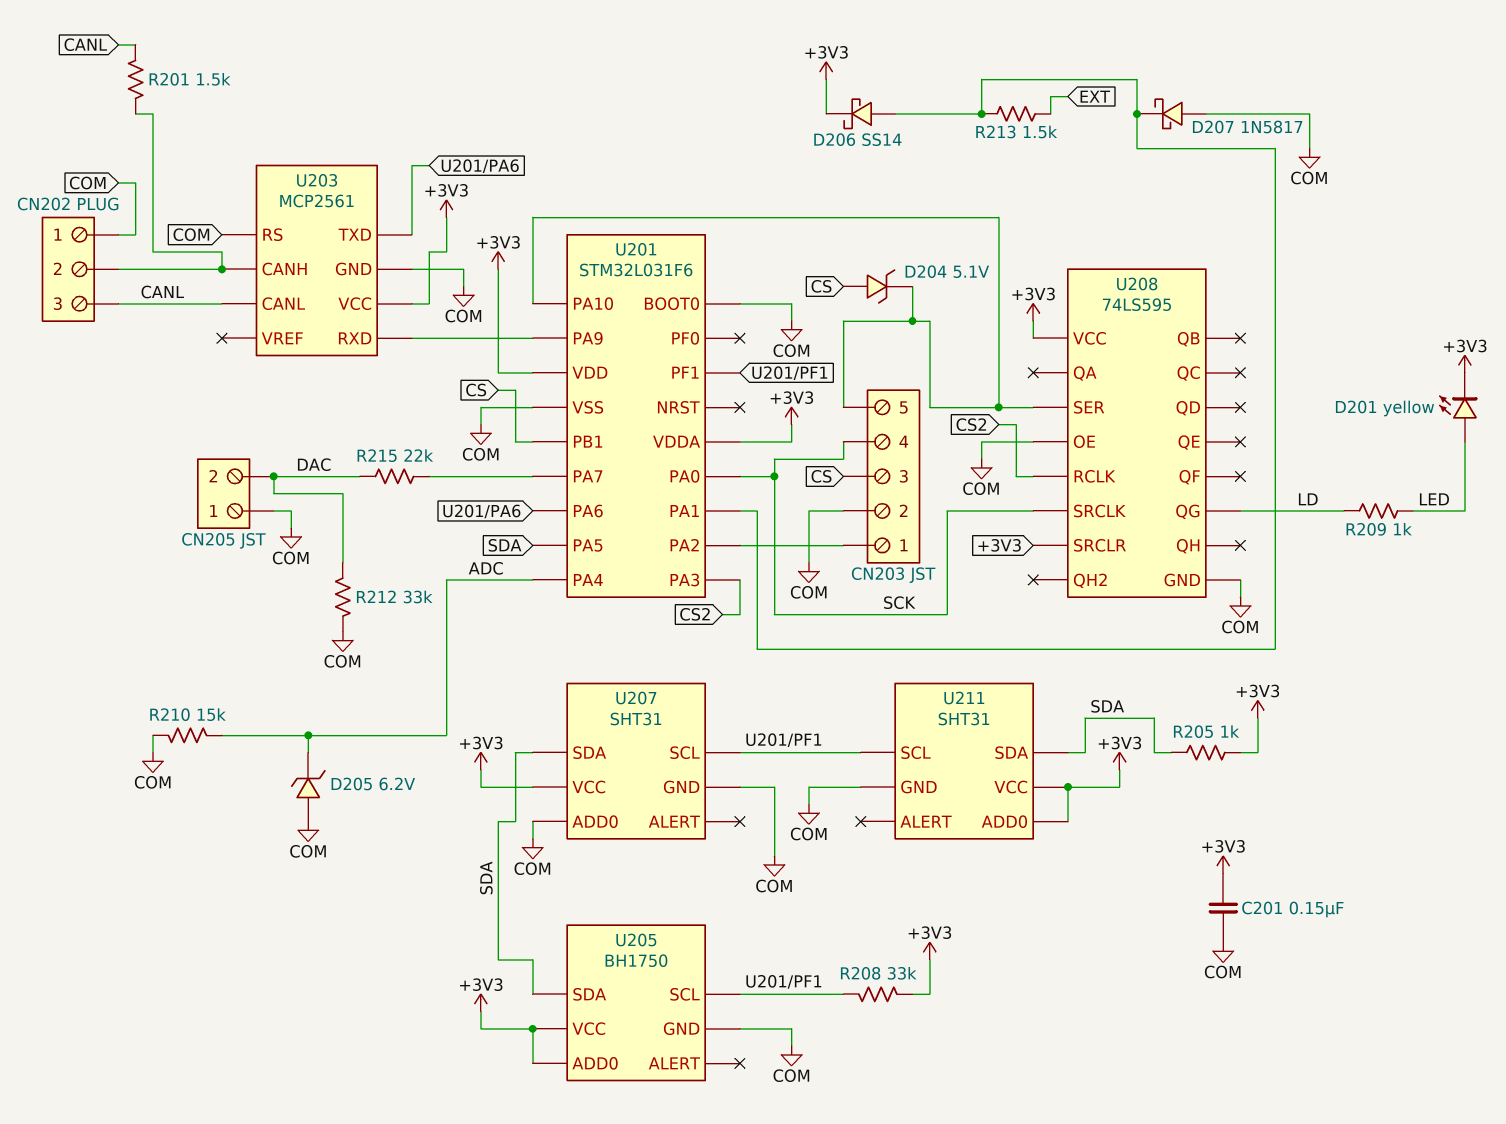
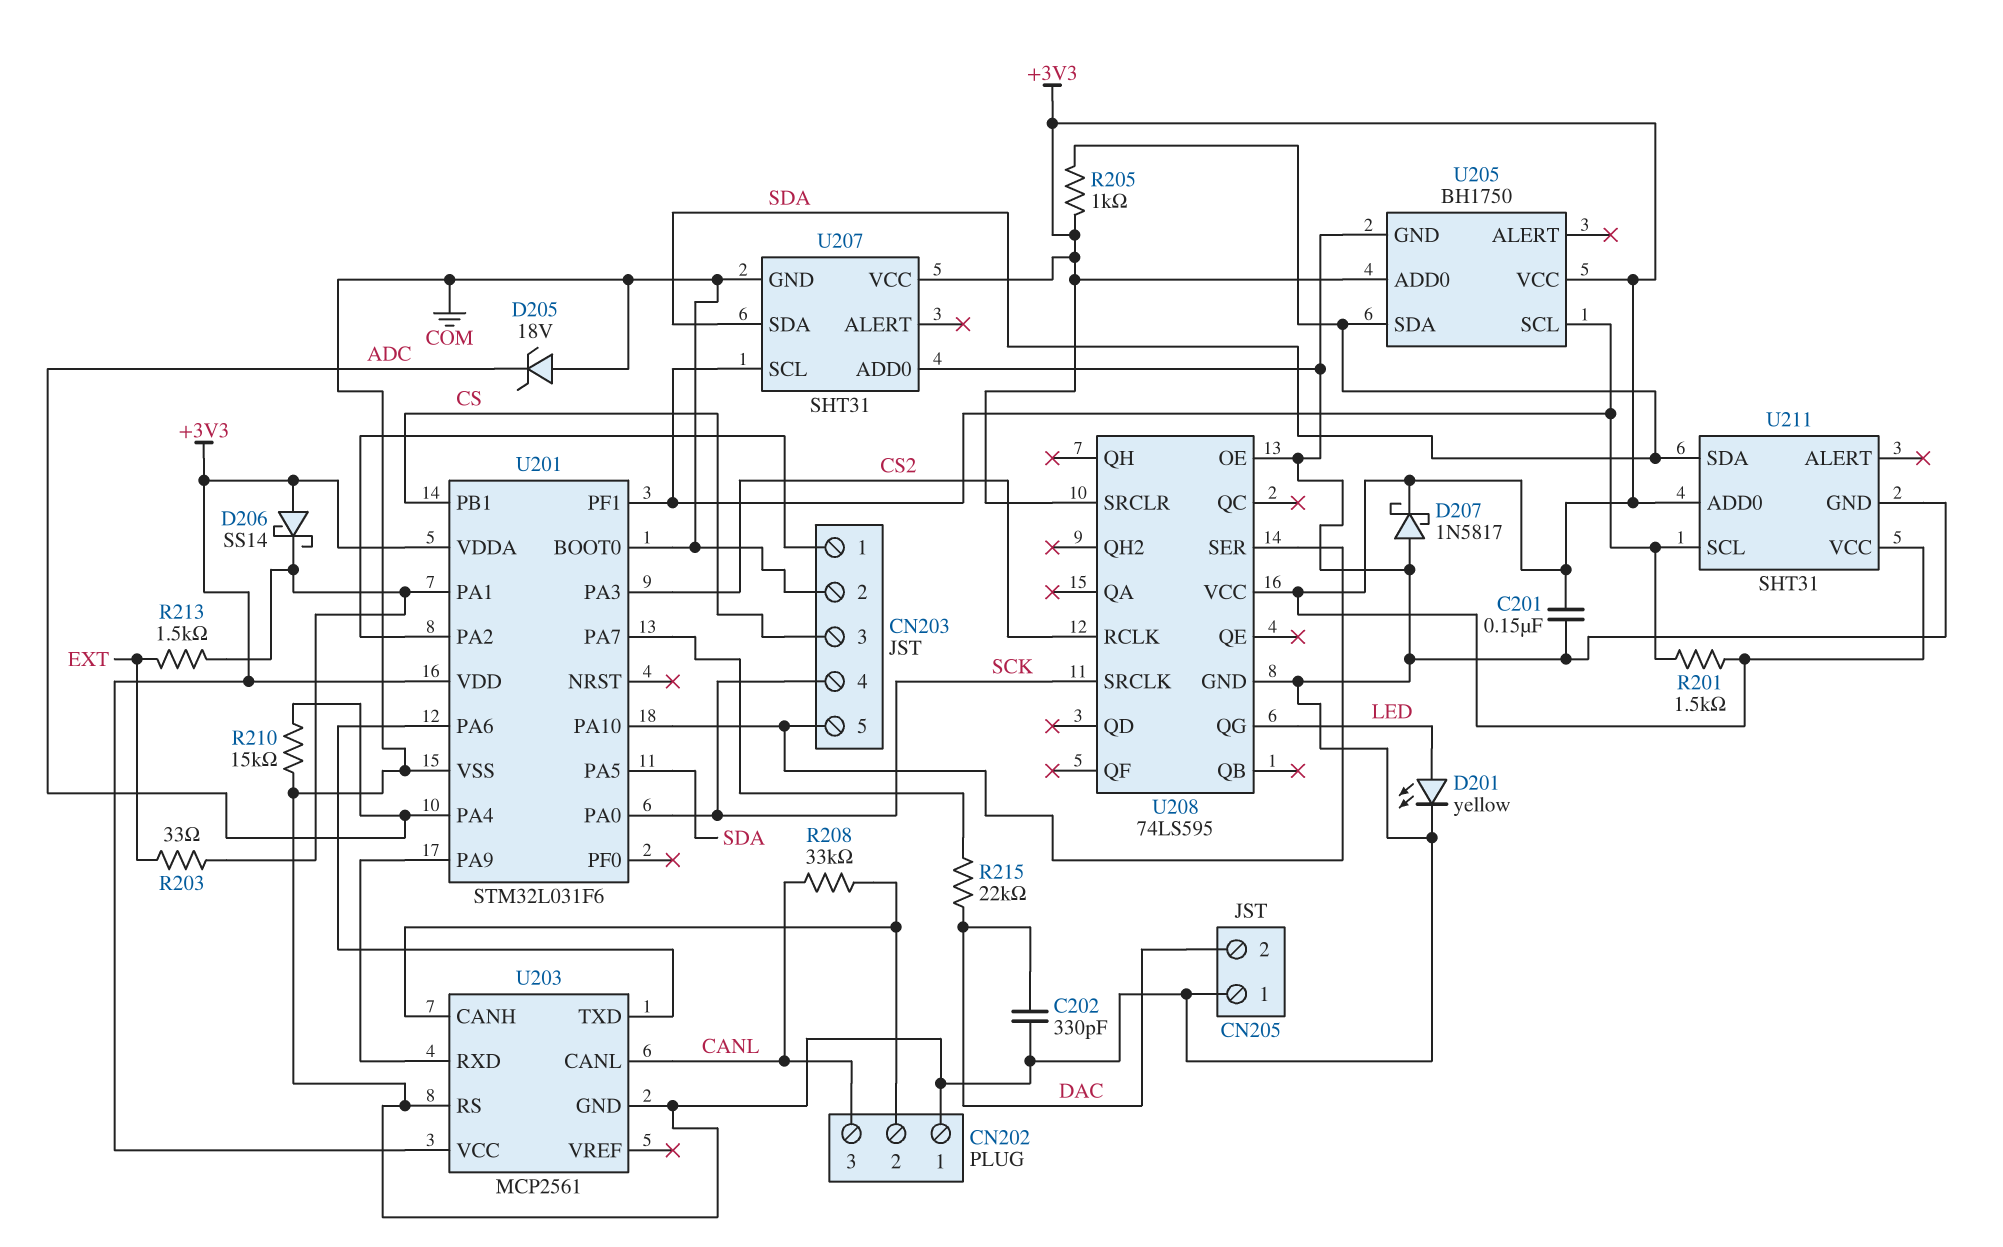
C202: none -> 330pF (COM, DAC)
D201: LED yellow (A LED, K +3V3) -> LED yellow (A LED, K COM)
D204: zener 5.1V (A CS, K CN203/5) -> none
D205: zener 6.2V (A COM, K ADC) -> zener 18V (A COM, K ADC)
D206: schottky SS14 (A U201/PA1, K +3V3) -> schottky SS14 (A +3V3, K U201/PA1)
D207: schottky 1N5817 (A COM, K U201/PA1) -> schottky 1N5817 (A COM, K +3V3)
R201: 1.5k (CANL, CN202/2) -> 1.5k (+3V3, U201/PF1)
R203: none -> 33 (EXT, U201/PA1)
R208: 33k (+3V3, U201/PF1) -> 33k (CANL, CN202/2)
R209: 1k (LD, LED) -> none
R212: 33k (COM, DAC) -> none
U208 pin QG: LD -> LED

